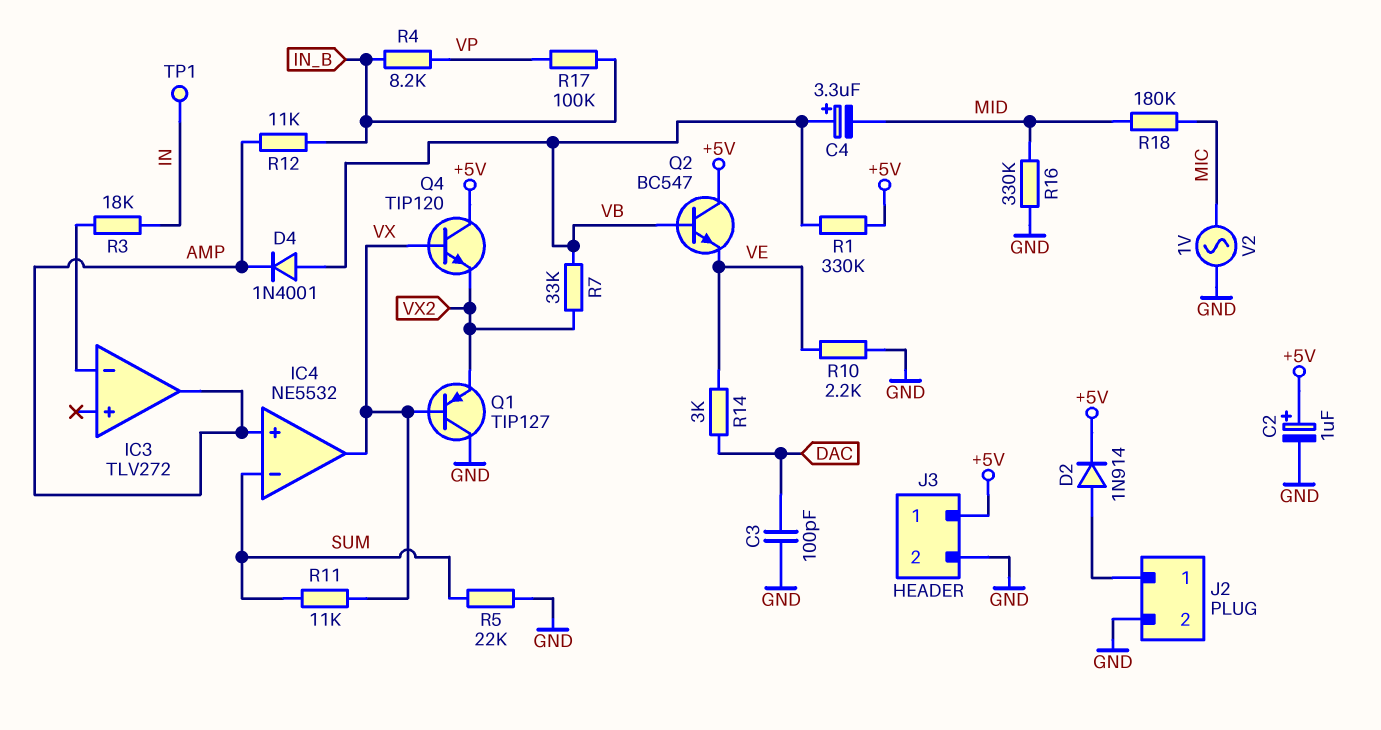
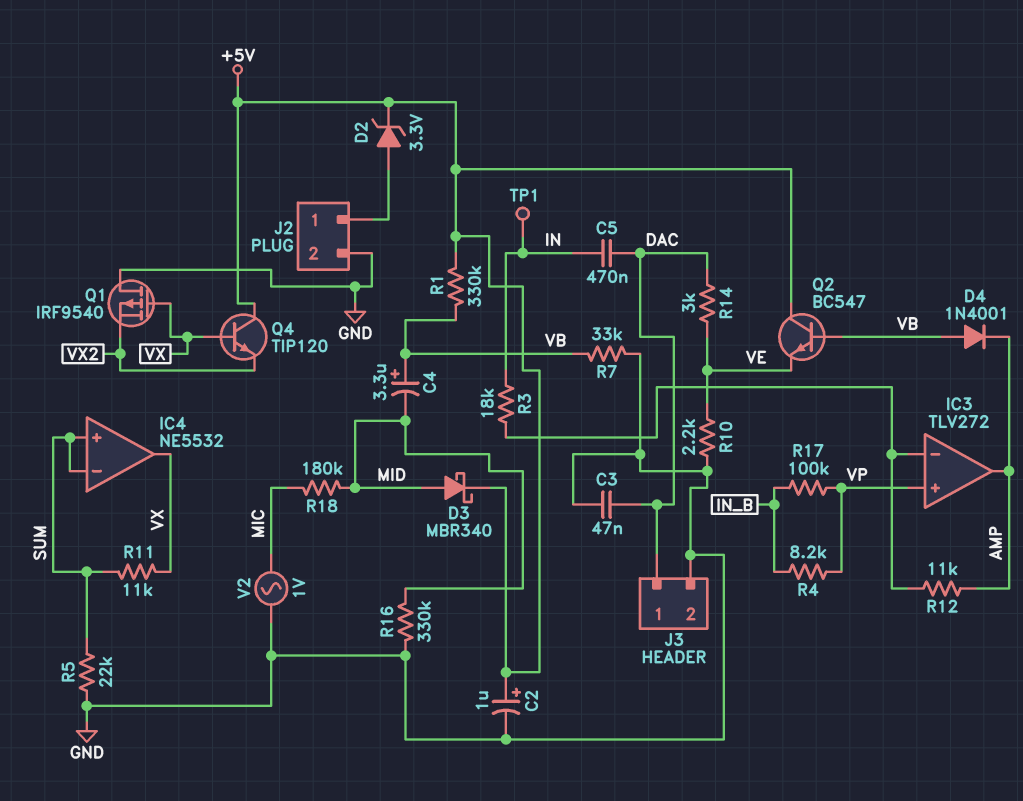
C3: 100pF (DAC, GND) -> 47nF (DAC, GND)
C5: none -> 470nF (DAC, IN)
D2: diode 1N914 (A J2/1, K +5V) -> zener 3.3V (A J2/1, K +5V)
D3: none -> schottky MBR340 (A MID, K +5V)
IC3 pin in+: none -> VP
IC4 pin in+: AMP -> SUM
J3 pin 1: +5V -> DAC
Q1: PNP TIP127 (B VX, C GND, E VX2) -> PMOS IRF9540 (G VX, D GND, S VX2)
R7: 33k (VB, VX2) -> 33k (GND, VB)
R12: 11k (AMP, IN_B) -> 11k (AMP, IC3/in-)

